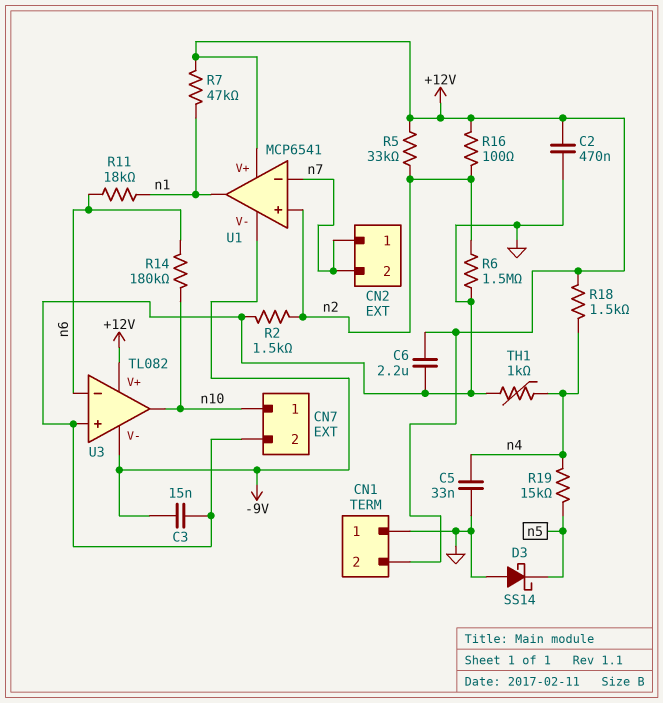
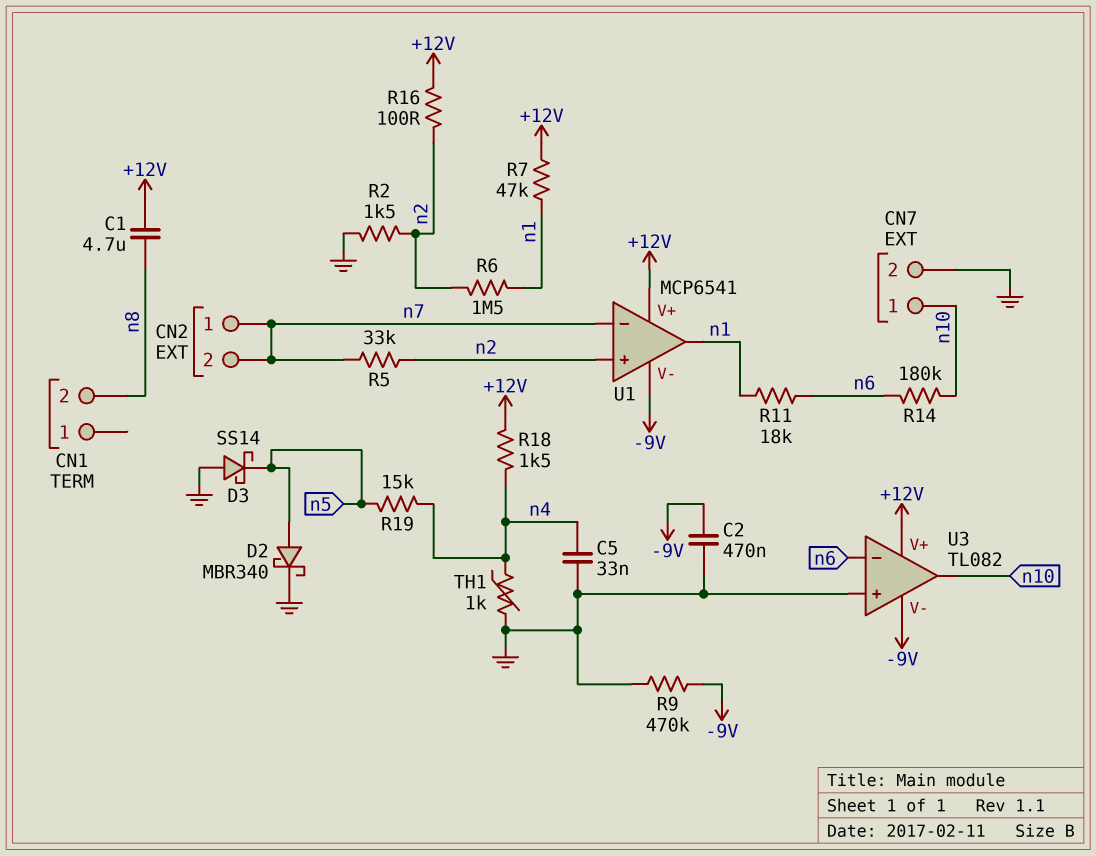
C1: none -> 4.7uF (+12V, n8)
C2: 470nF (+12V, GND) -> 470nF (-9V, GND)
C3: 15nF (-9V, GND) -> none
C6: 2.2uF (+12V, GND) -> none
CN1 pin 1: GND -> none
CN1 pin 2: +12V -> n8
D2: none -> schottky MBR340 (A n5, K GND)
R5: 33k (+12V, n2) -> 33k (n2, n7)
R6: 1.5M (GND, n2) -> 1.5M (n1, n2)
R9: none -> 470k (-9V, GND)

